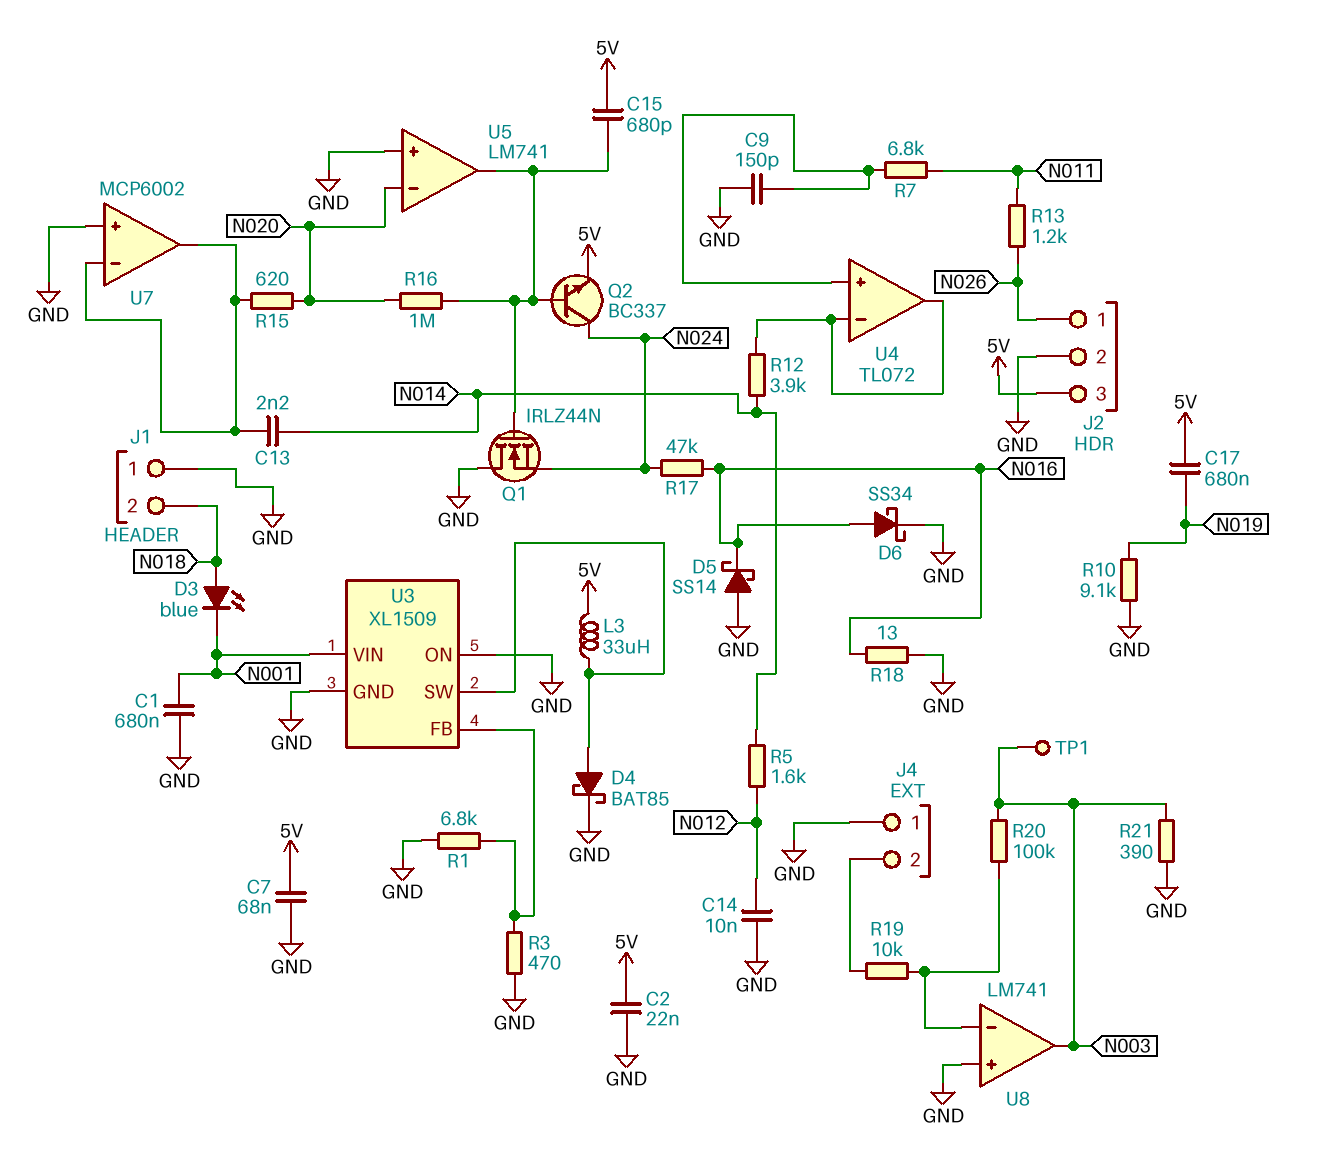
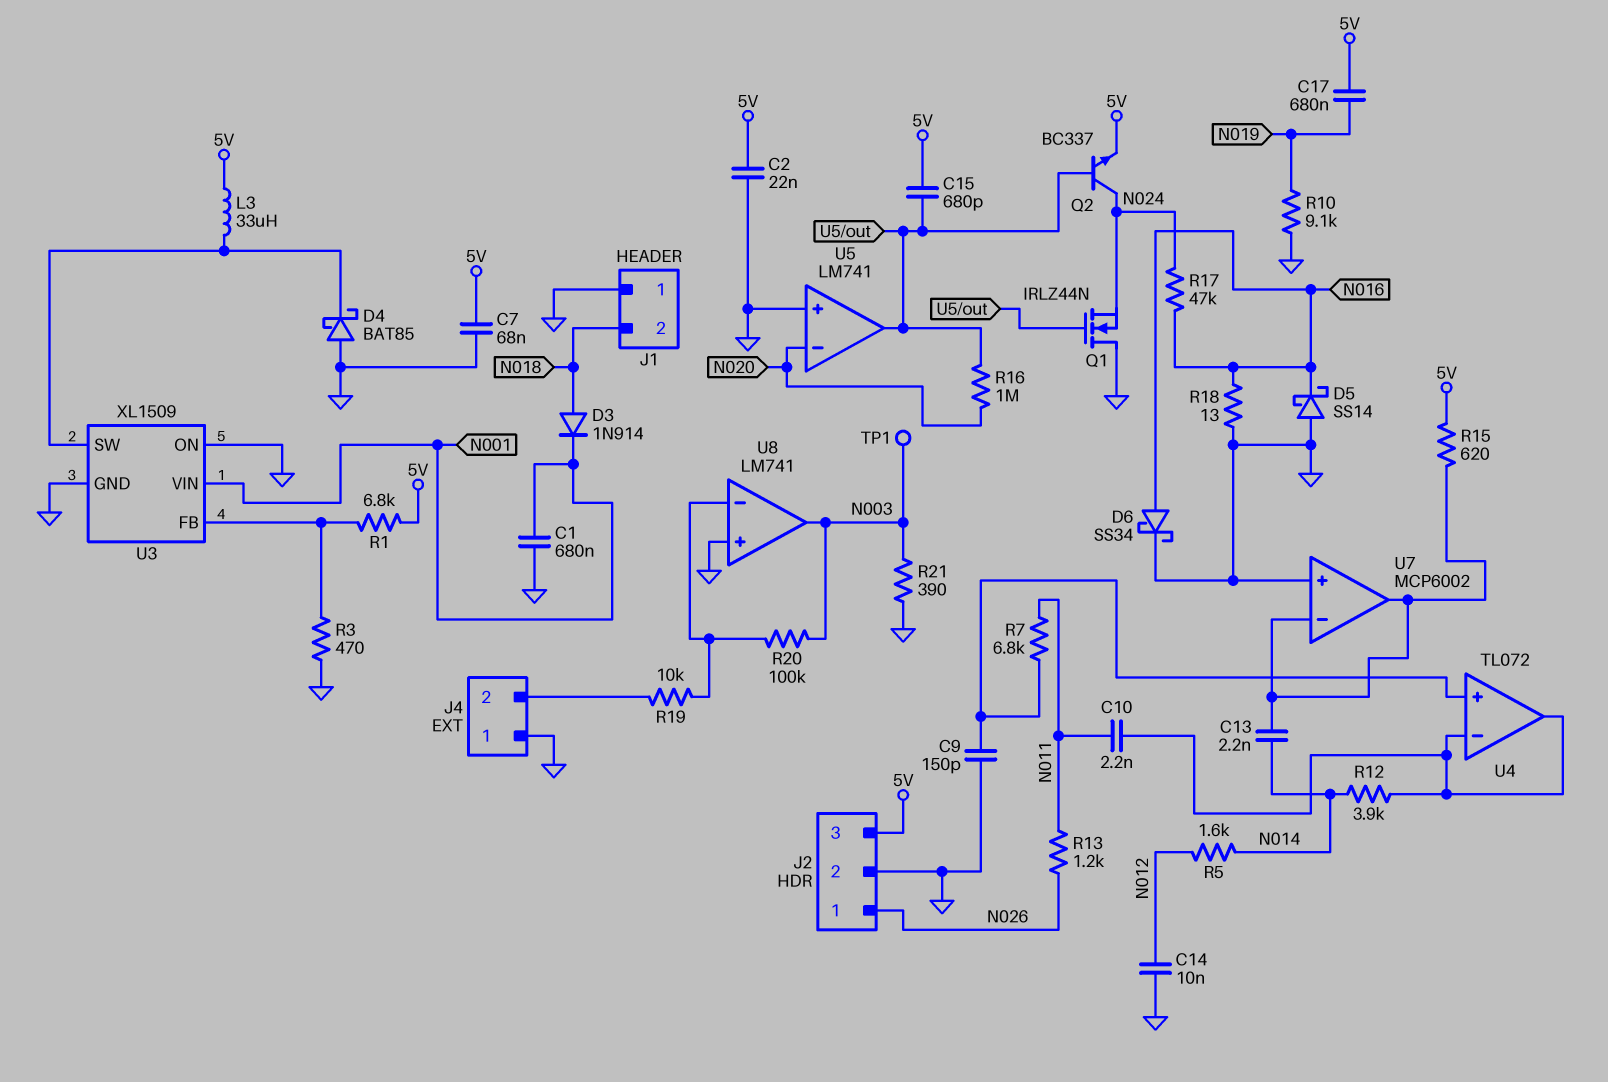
C10: none -> 2.2nF (N011, U4/in-)
D3: LED blue (A N018, K N001) -> diode 1N914 (A N018, K N001)
D4: schottky BAT85 (A U3/SW, K GND) -> schottky BAT85 (A GND, K U3/SW)
R1: 6.8k (GND, U3/FB) -> 6.8k (5V, U3/FB)
R15: 620 (N020, U7/in-) -> 620 (5V, U7/in-)

